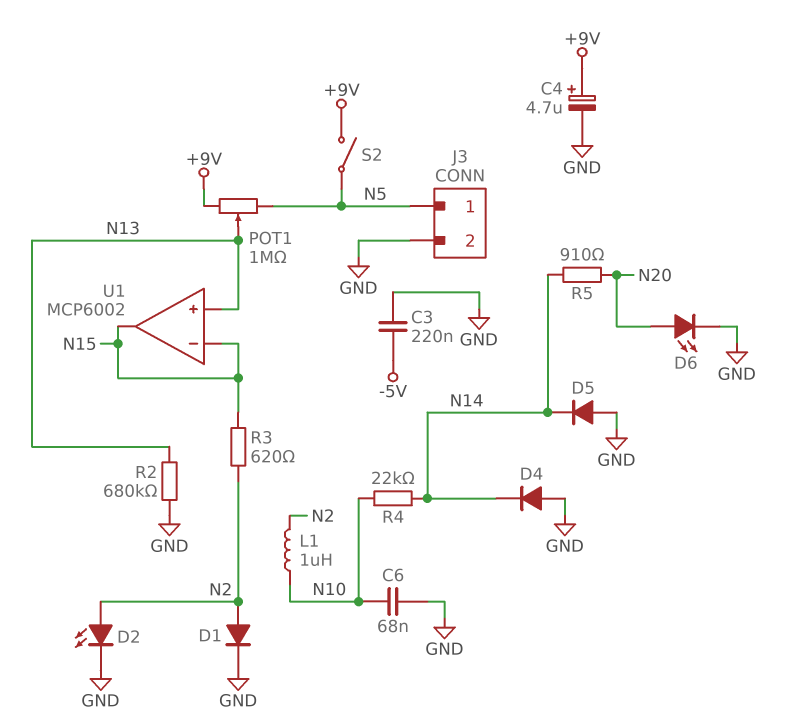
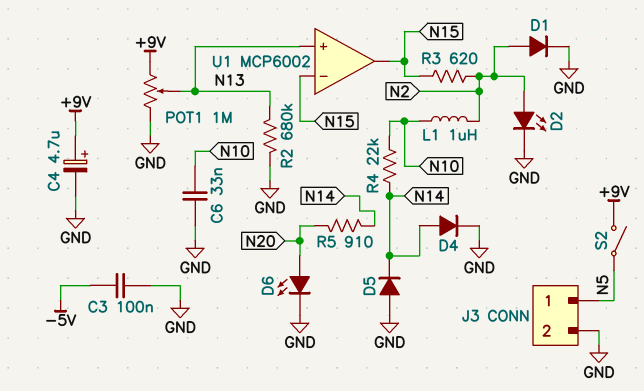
C3: 220nF (-5V, GND) -> 100nF (-5V, GND)
C6: 68nF (GND, N10) -> 33nF (GND, N10)
D4: diode (A GND, K N14) -> diode (A N14, K GND)
POT1: 1M (+9V, N5, wiper N13) -> 1M (+9V, GND, wiper N13)

